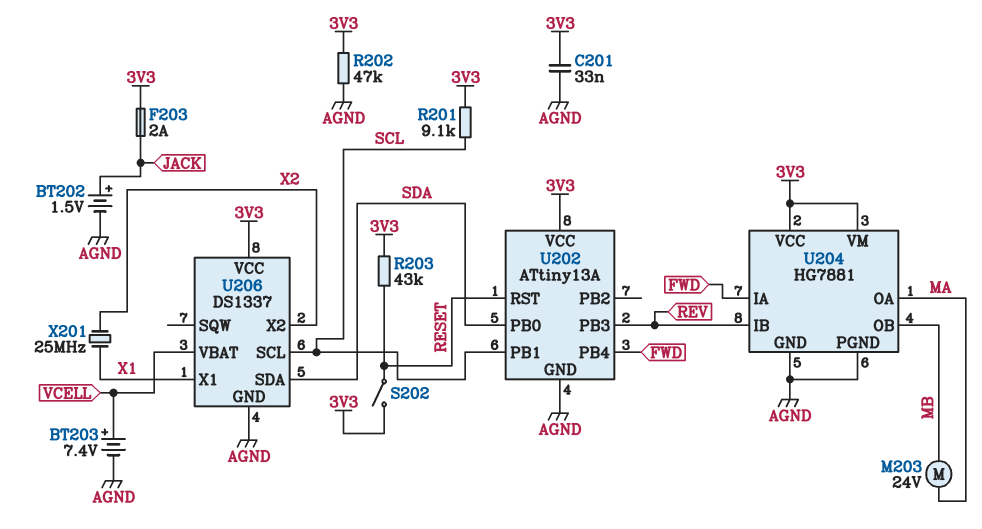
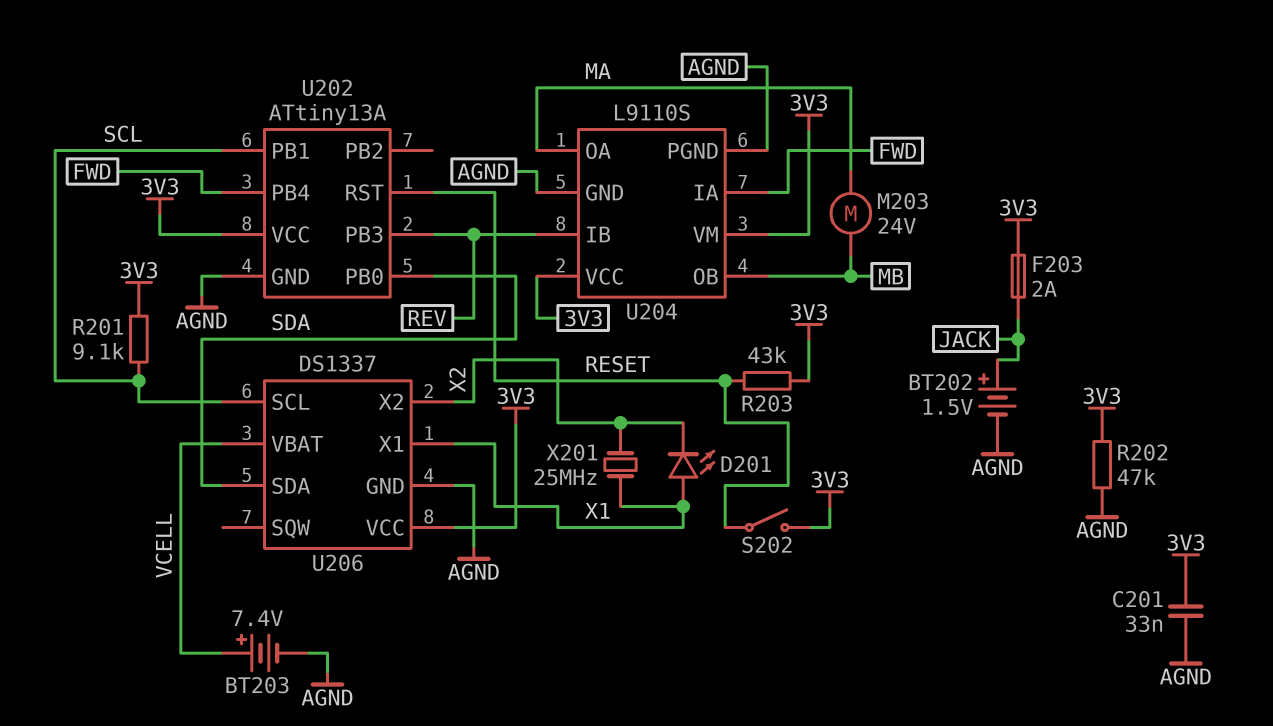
D201: none -> LED (A X1, K X2)
U204: HG7881 -> L9110S

